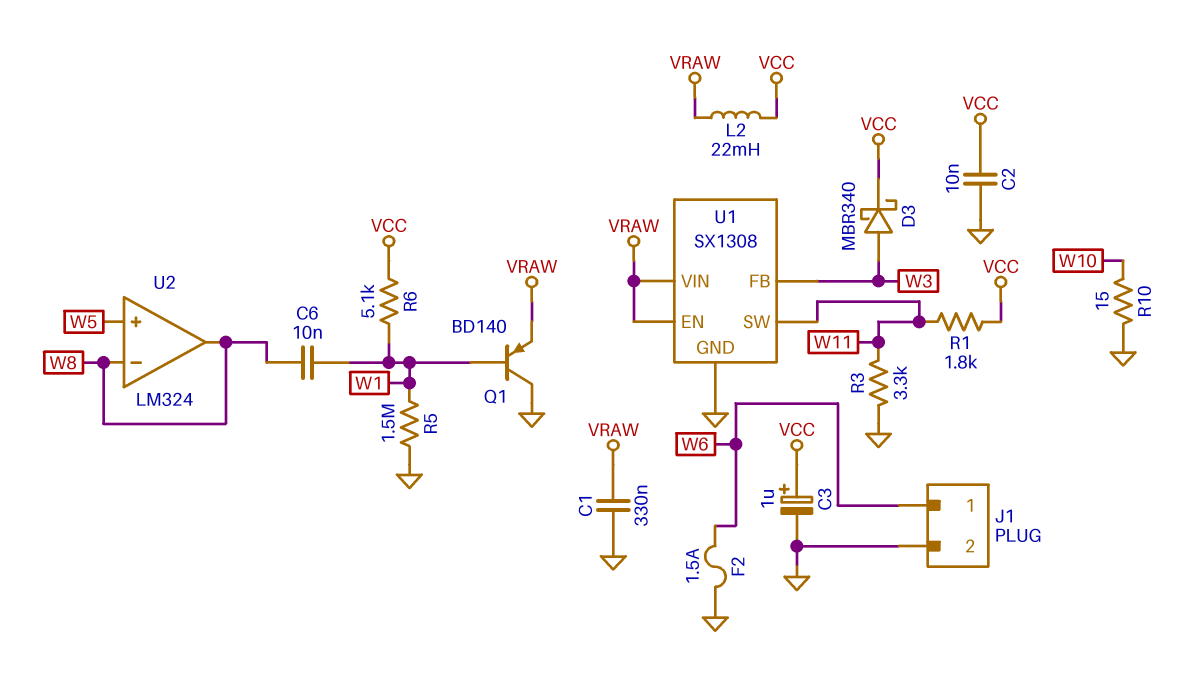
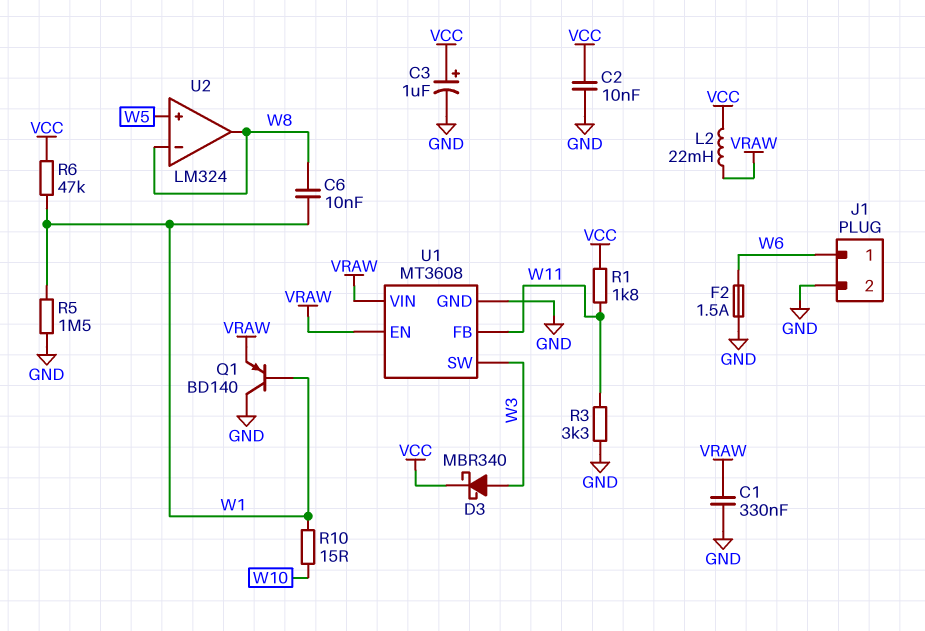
R6: 5.1k (VCC, W1) -> 47k (VCC, W1)
R10: 15 (GND, W10) -> 15 (W1, W10)
U1: SX1308 -> MT3608
U1 pin FB: W3 -> W11
U1 pin SW: W11 -> W3

